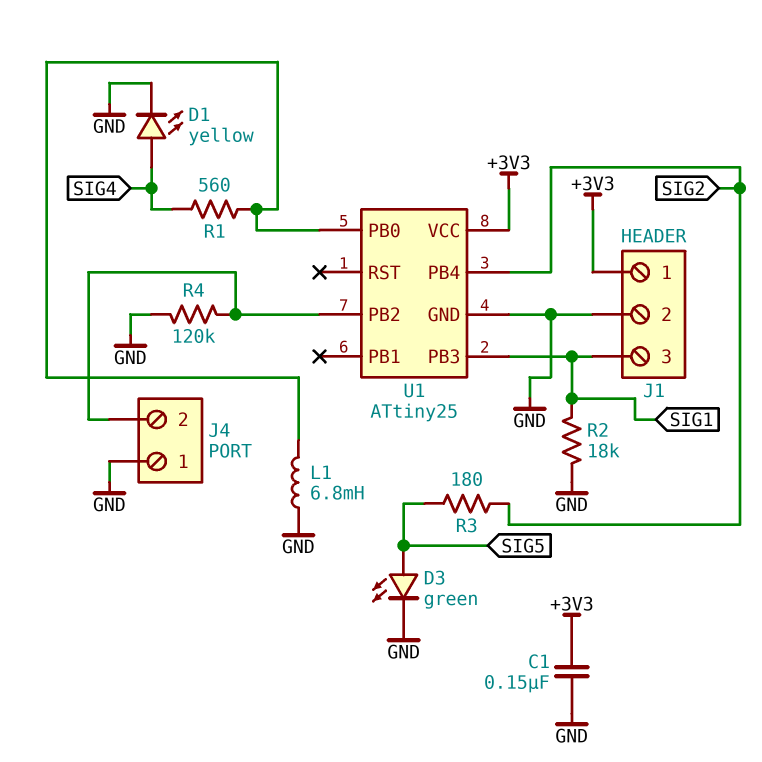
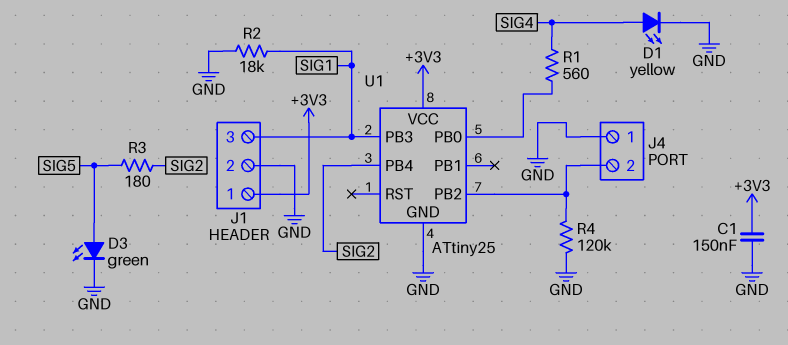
L1: 6.8mH (GND, U1/PB0) -> none

